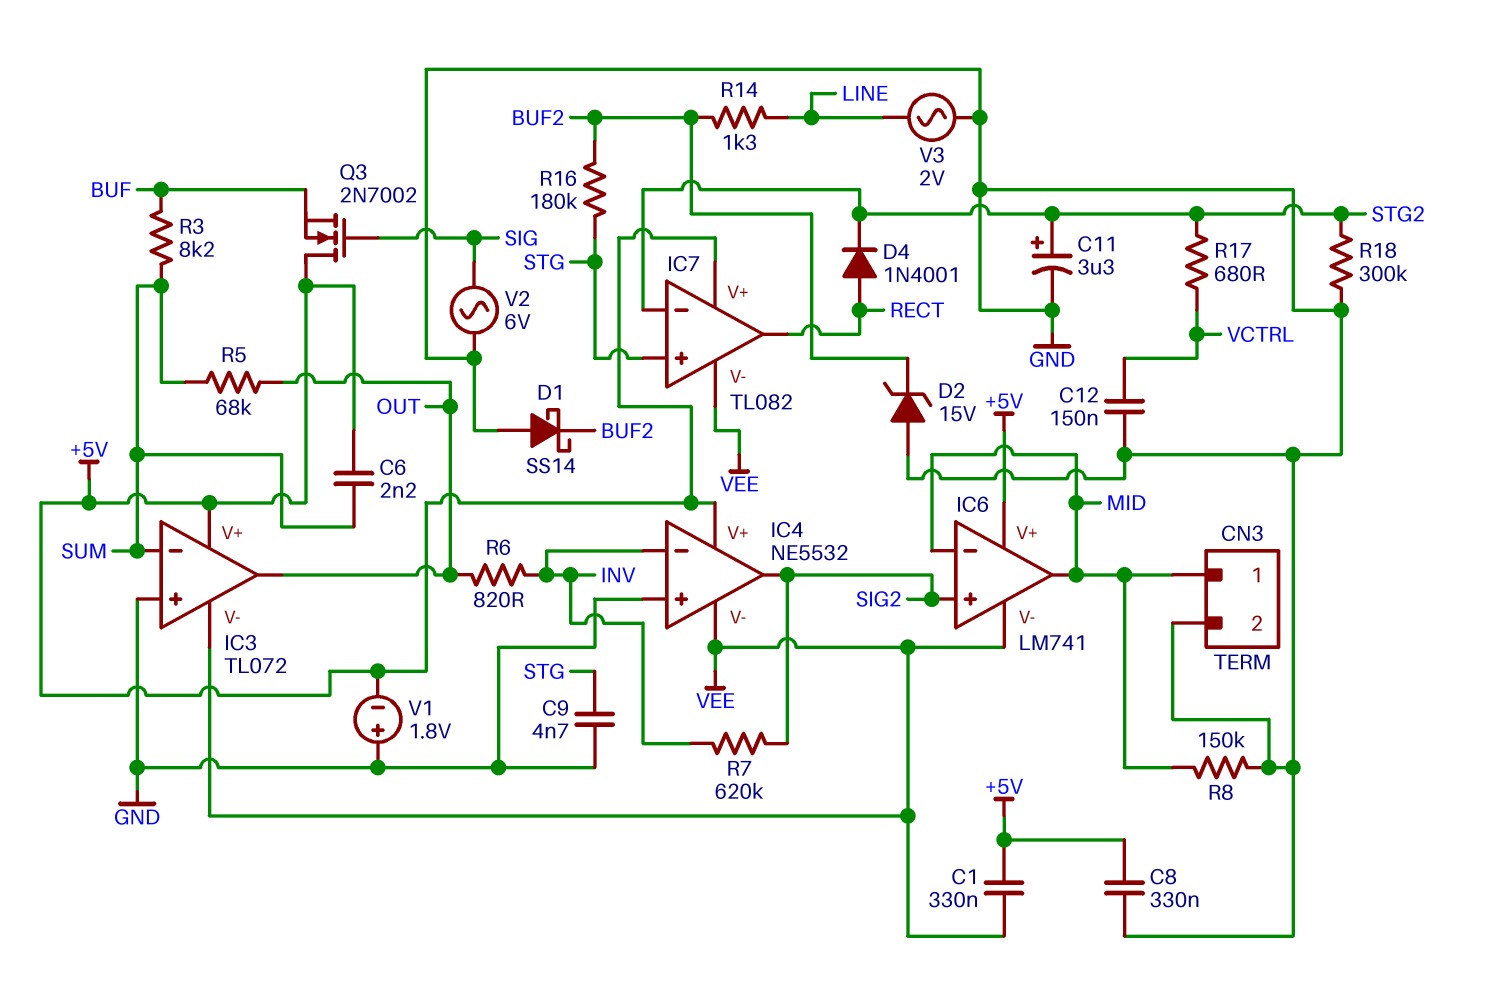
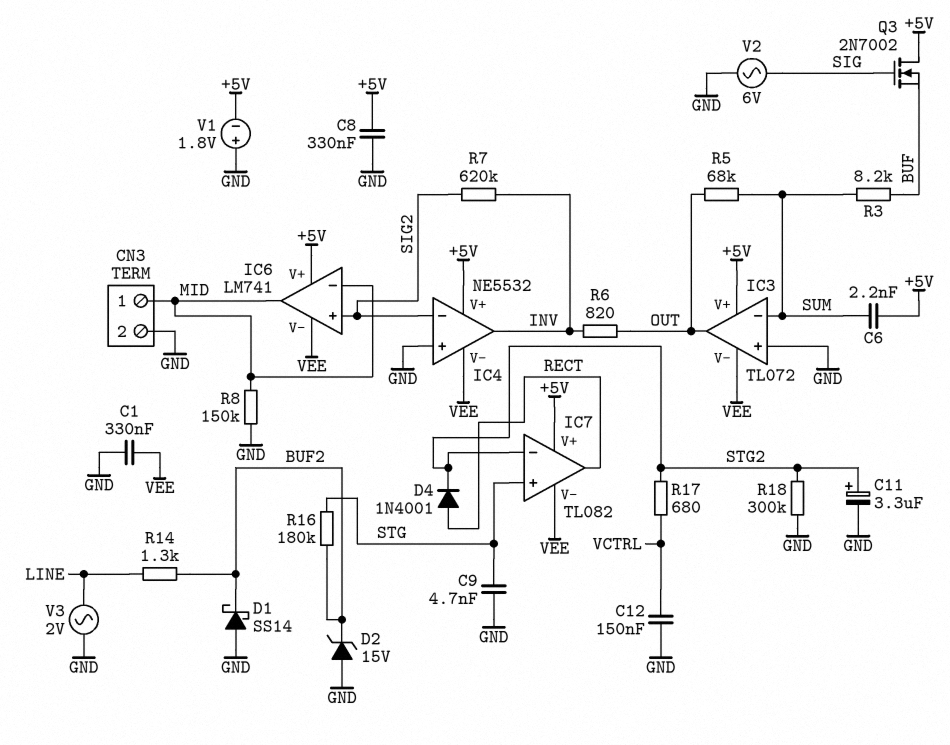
C1: 330nF (+5V, VEE) -> 330nF (GND, VEE)
IC4 pin in-: INV -> SIG2
IC4 pin out: SIG2 -> INV

